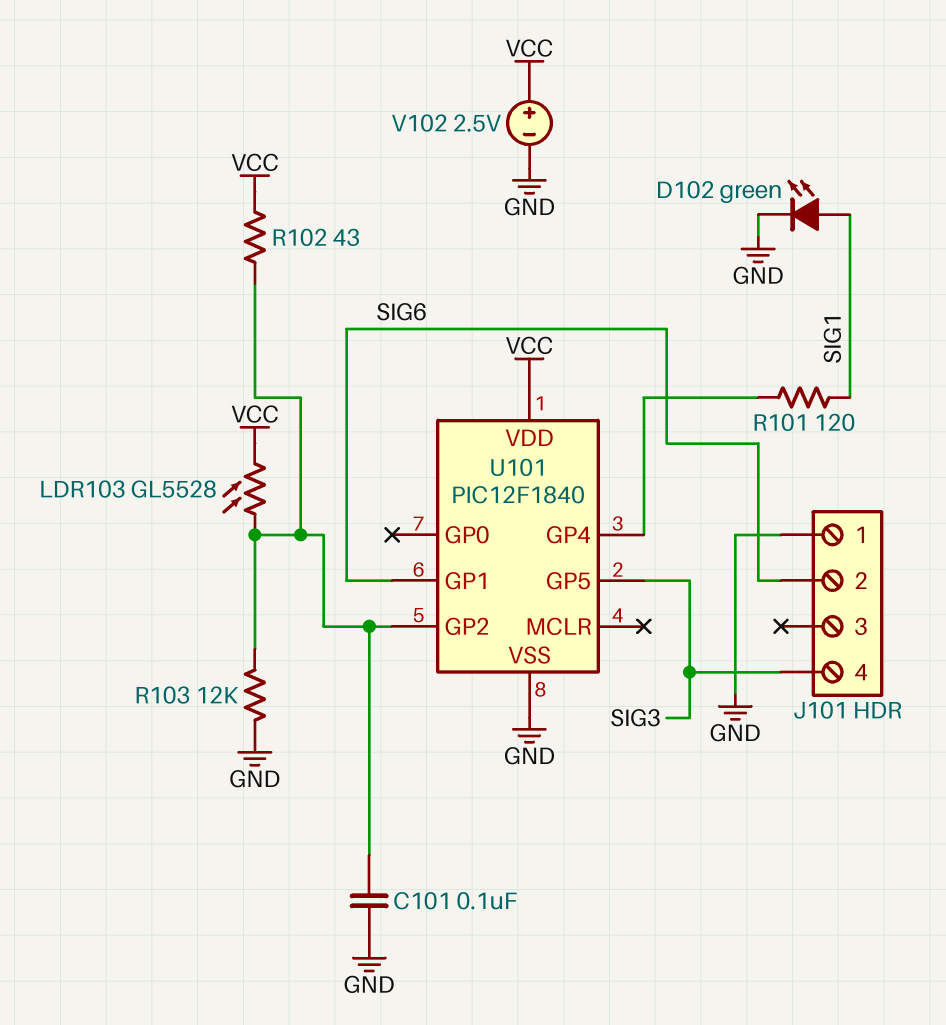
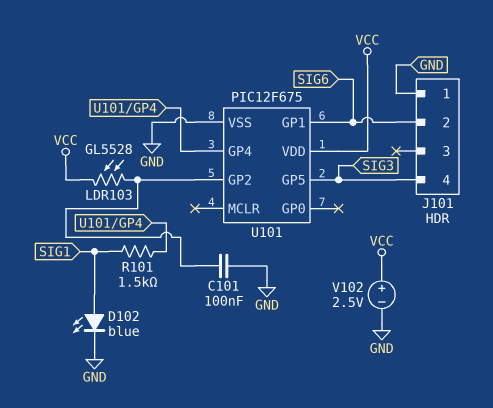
D102: LED green (A SIG1, K GND) -> LED blue (A SIG1, K GND)
R101: 120 (SIG1, U101/GP4) -> 1.5k (SIG1, U101/GP4)
R102: 43 (U101/GP2, VCC) -> none
R103: 12k (GND, U101/GP2) -> none
U101: PIC12F1840 -> PIC12F675

